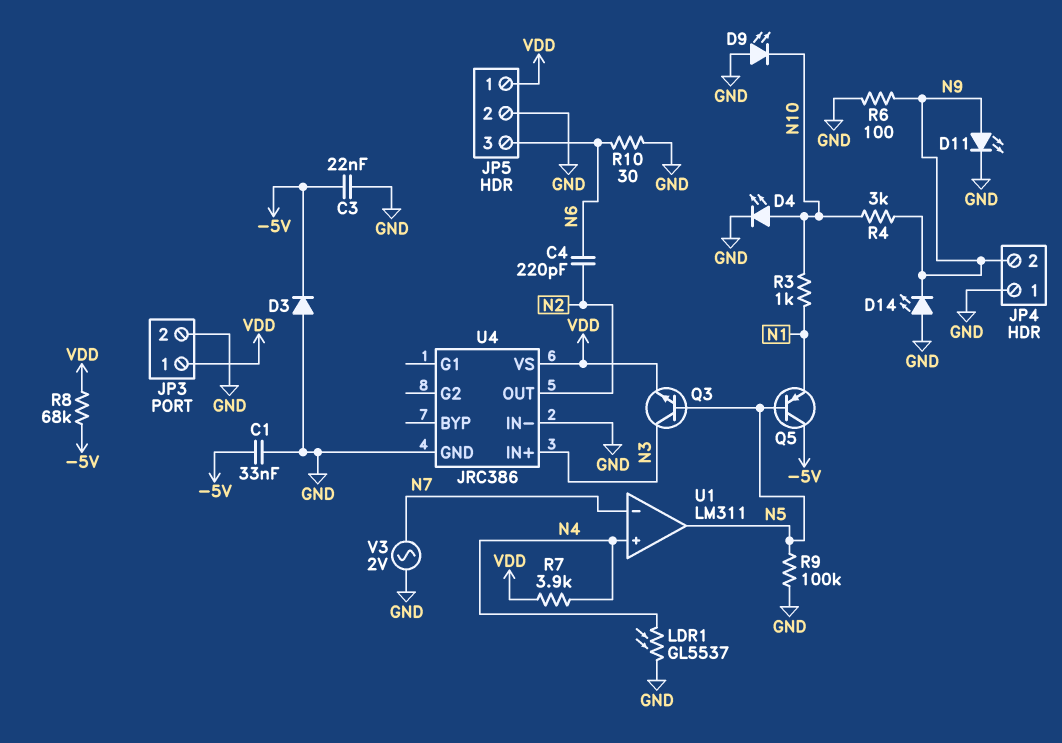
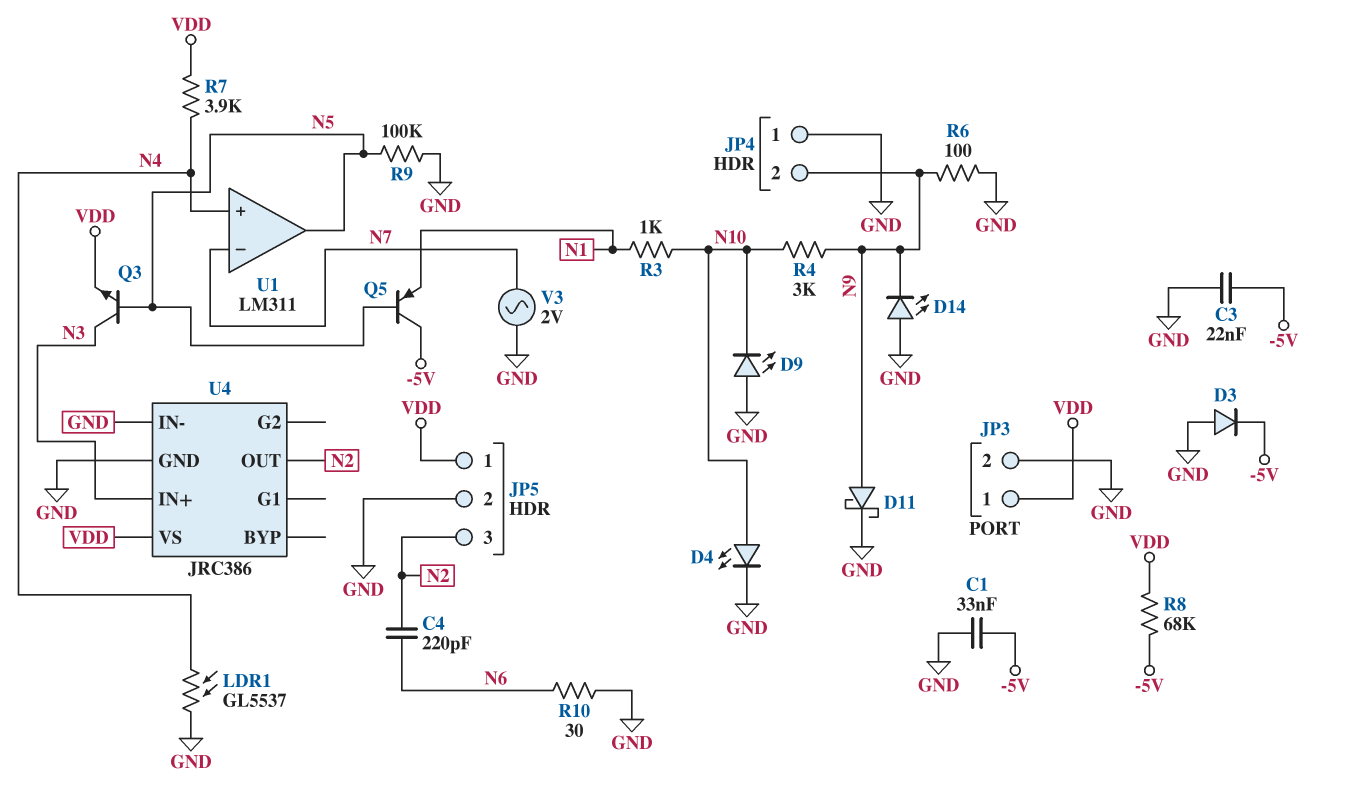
D11: LED (A N9, K GND) -> schottky (A N9, K GND)
JP5 pin 3: N6 -> N2

